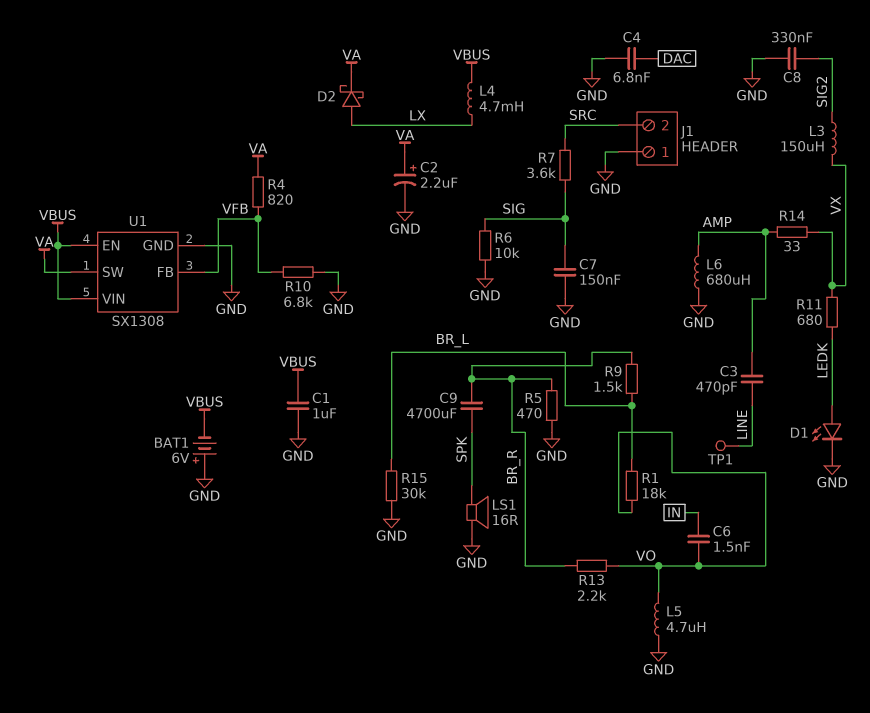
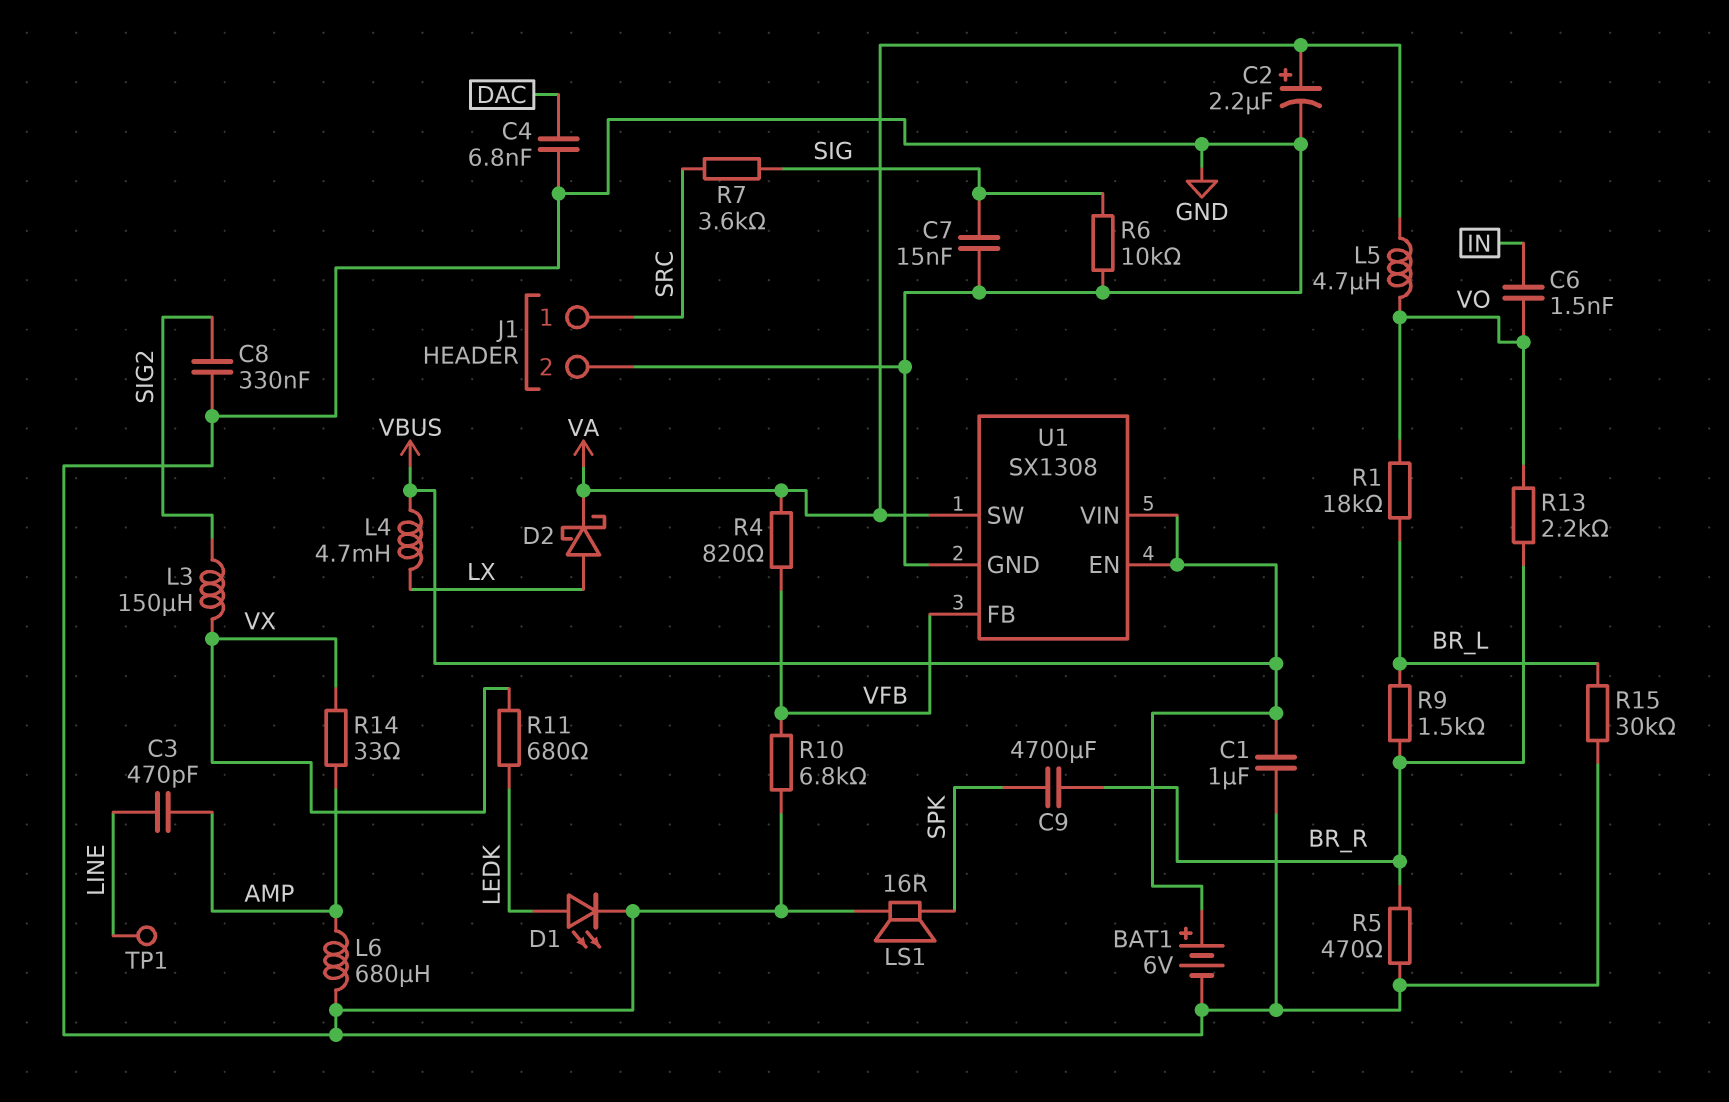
BAT1: 6V (plus GND, minus VBUS) -> 6V (plus VBUS, minus GND)
C7: 150nF (GND, SIG) -> 15nF (GND, SIG)
J1 pin 1: GND -> SRC
J1 pin 2: SRC -> GND
L5: 4.7uH (GND, VO) -> 4.7uH (VA, VO)

